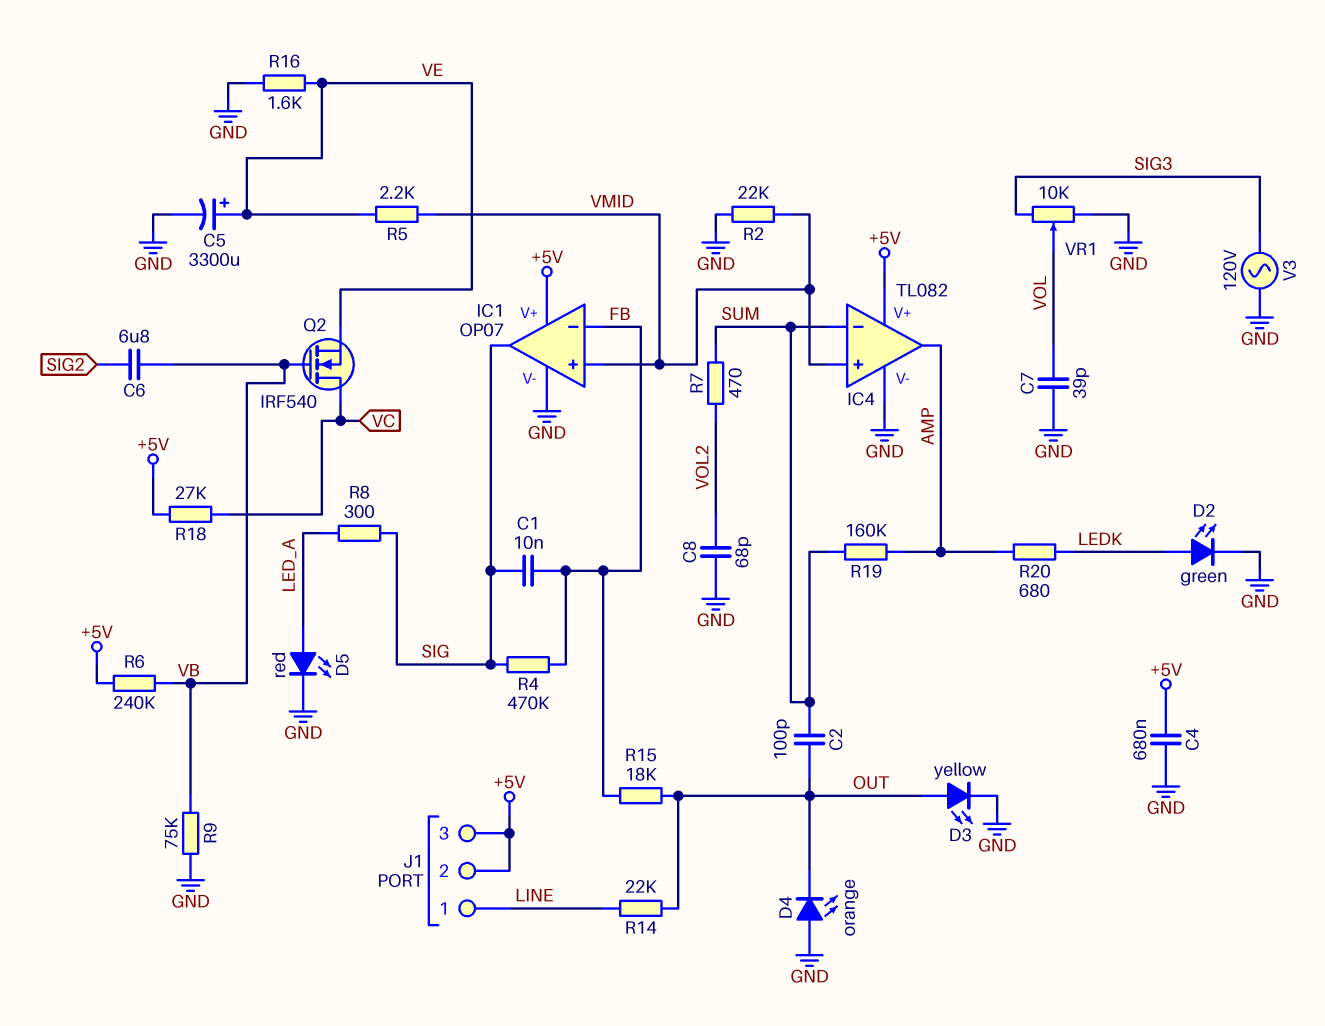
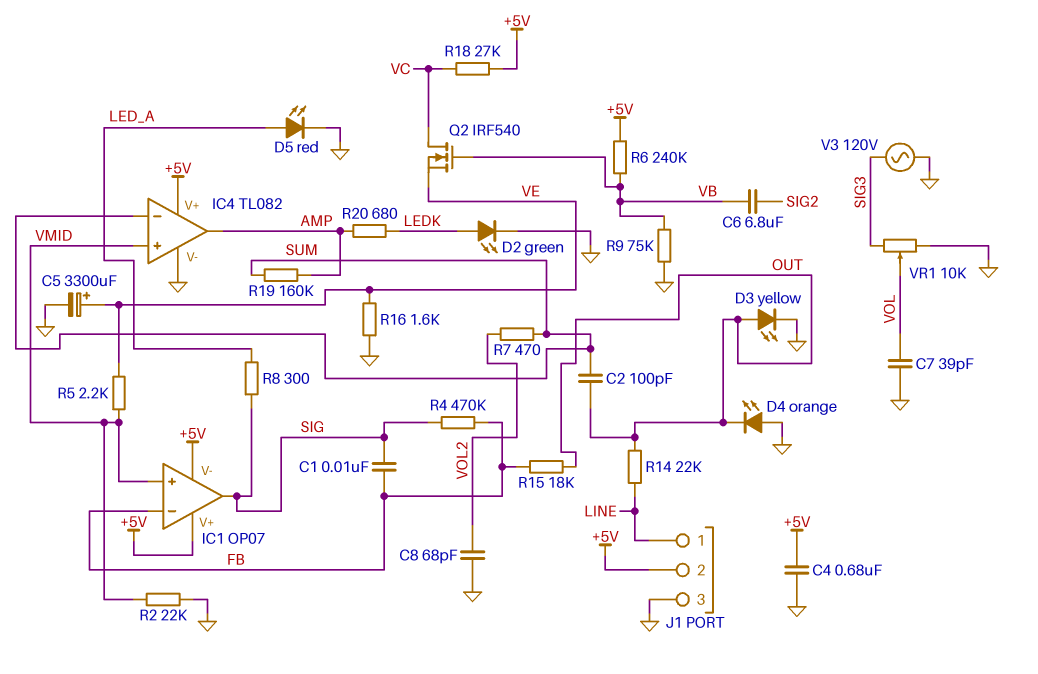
IC1 pin V-: GND -> +5V
J1 pin 3: +5V -> GND

